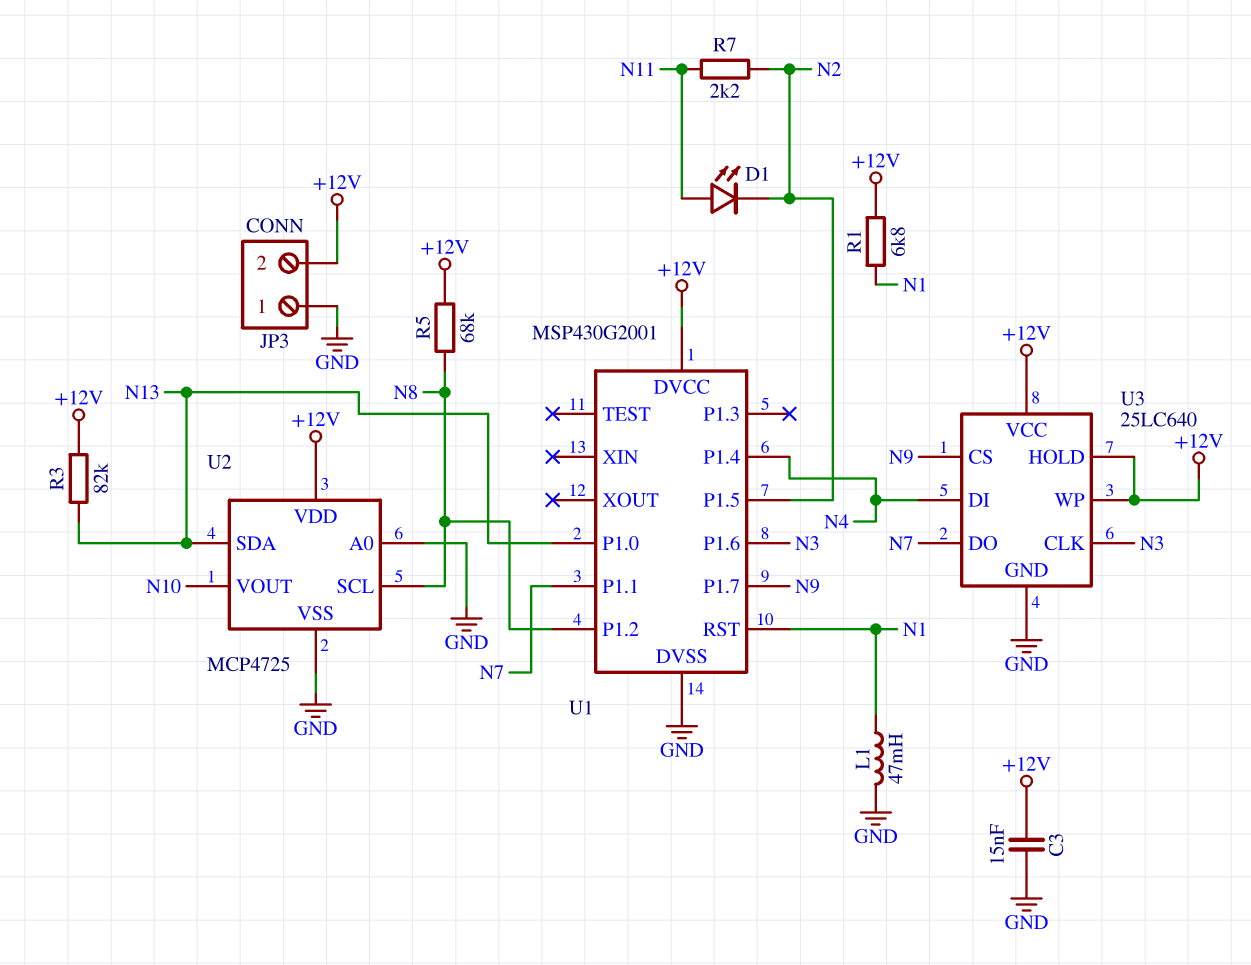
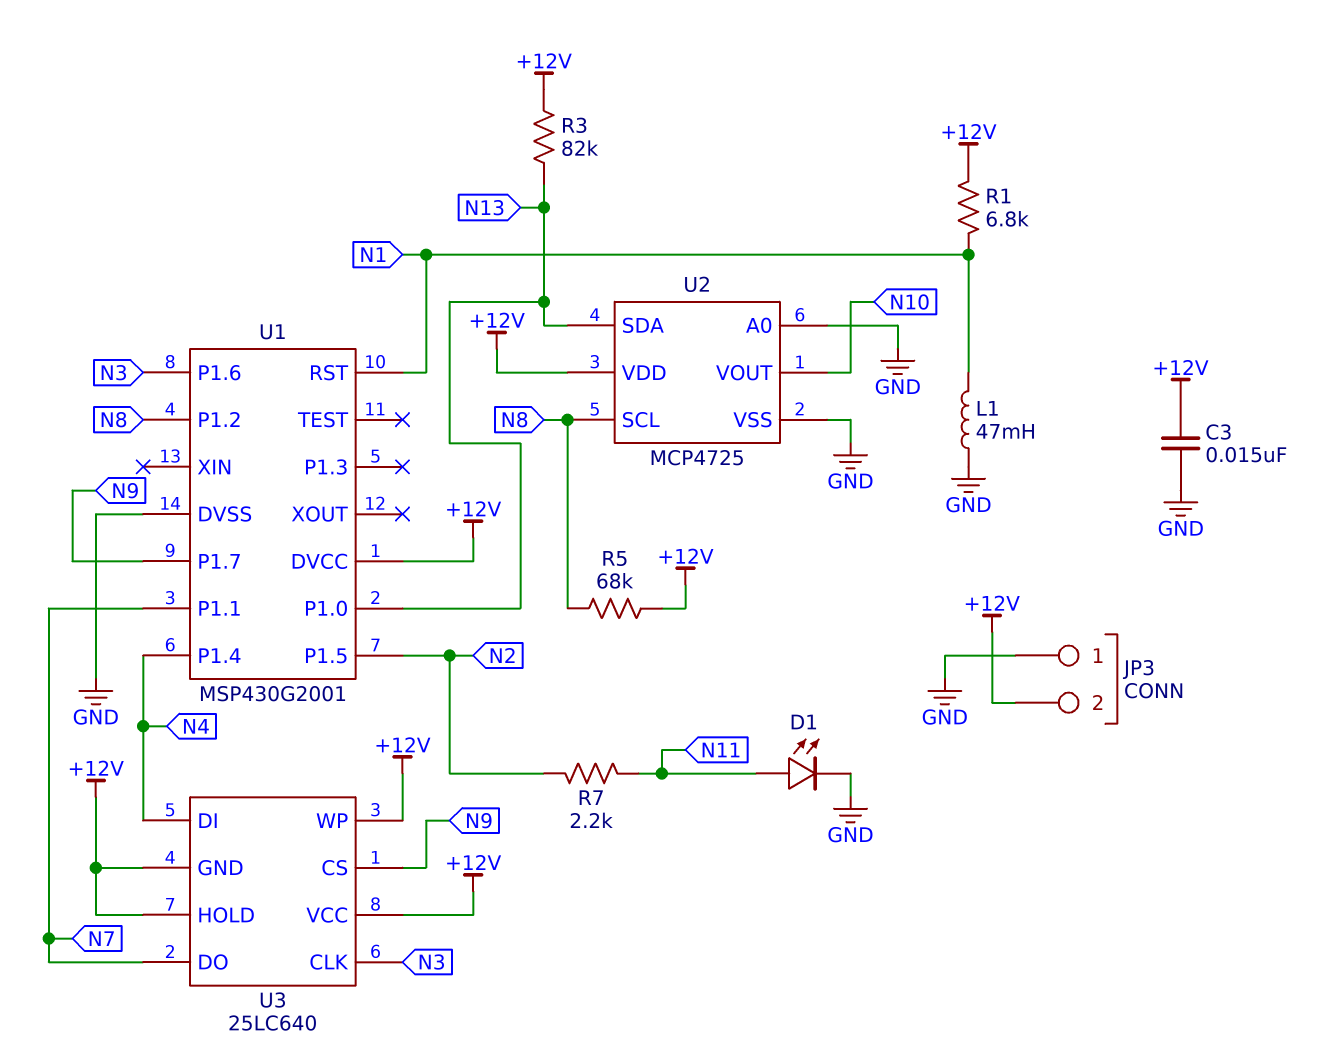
D1: LED (A N11, K N2) -> LED (A N11, K GND)
U3 pin GND: GND -> +12V

